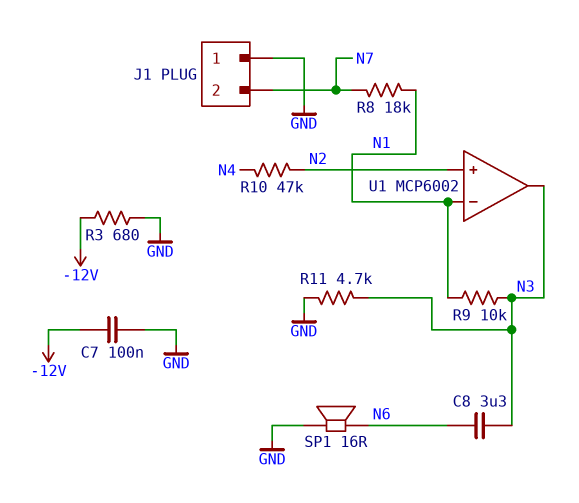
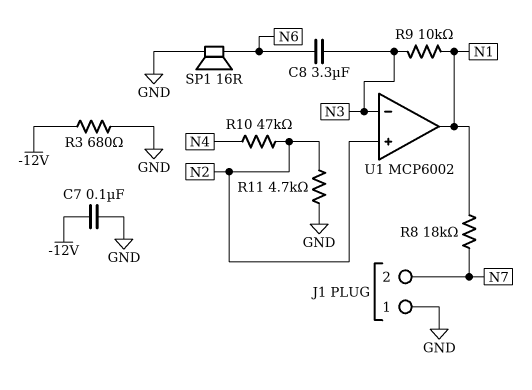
R11: 4.7k (GND, N3) -> 4.7k (GND, N2)
U1 pin in-: N1 -> N3
U1 pin out: N3 -> N1

